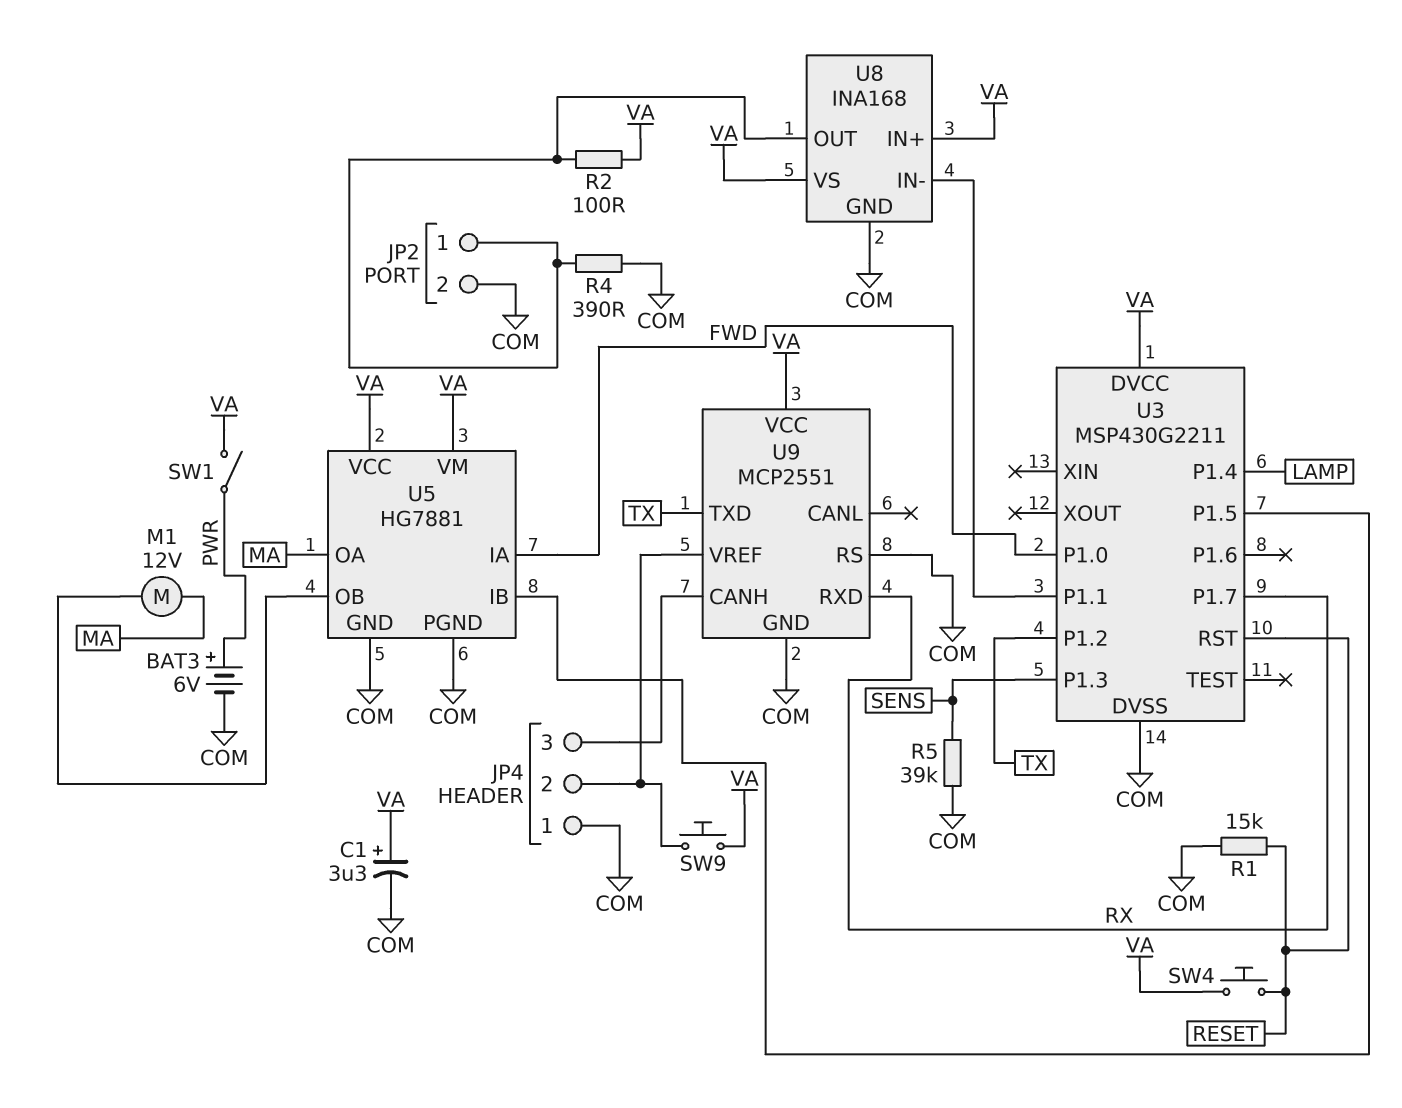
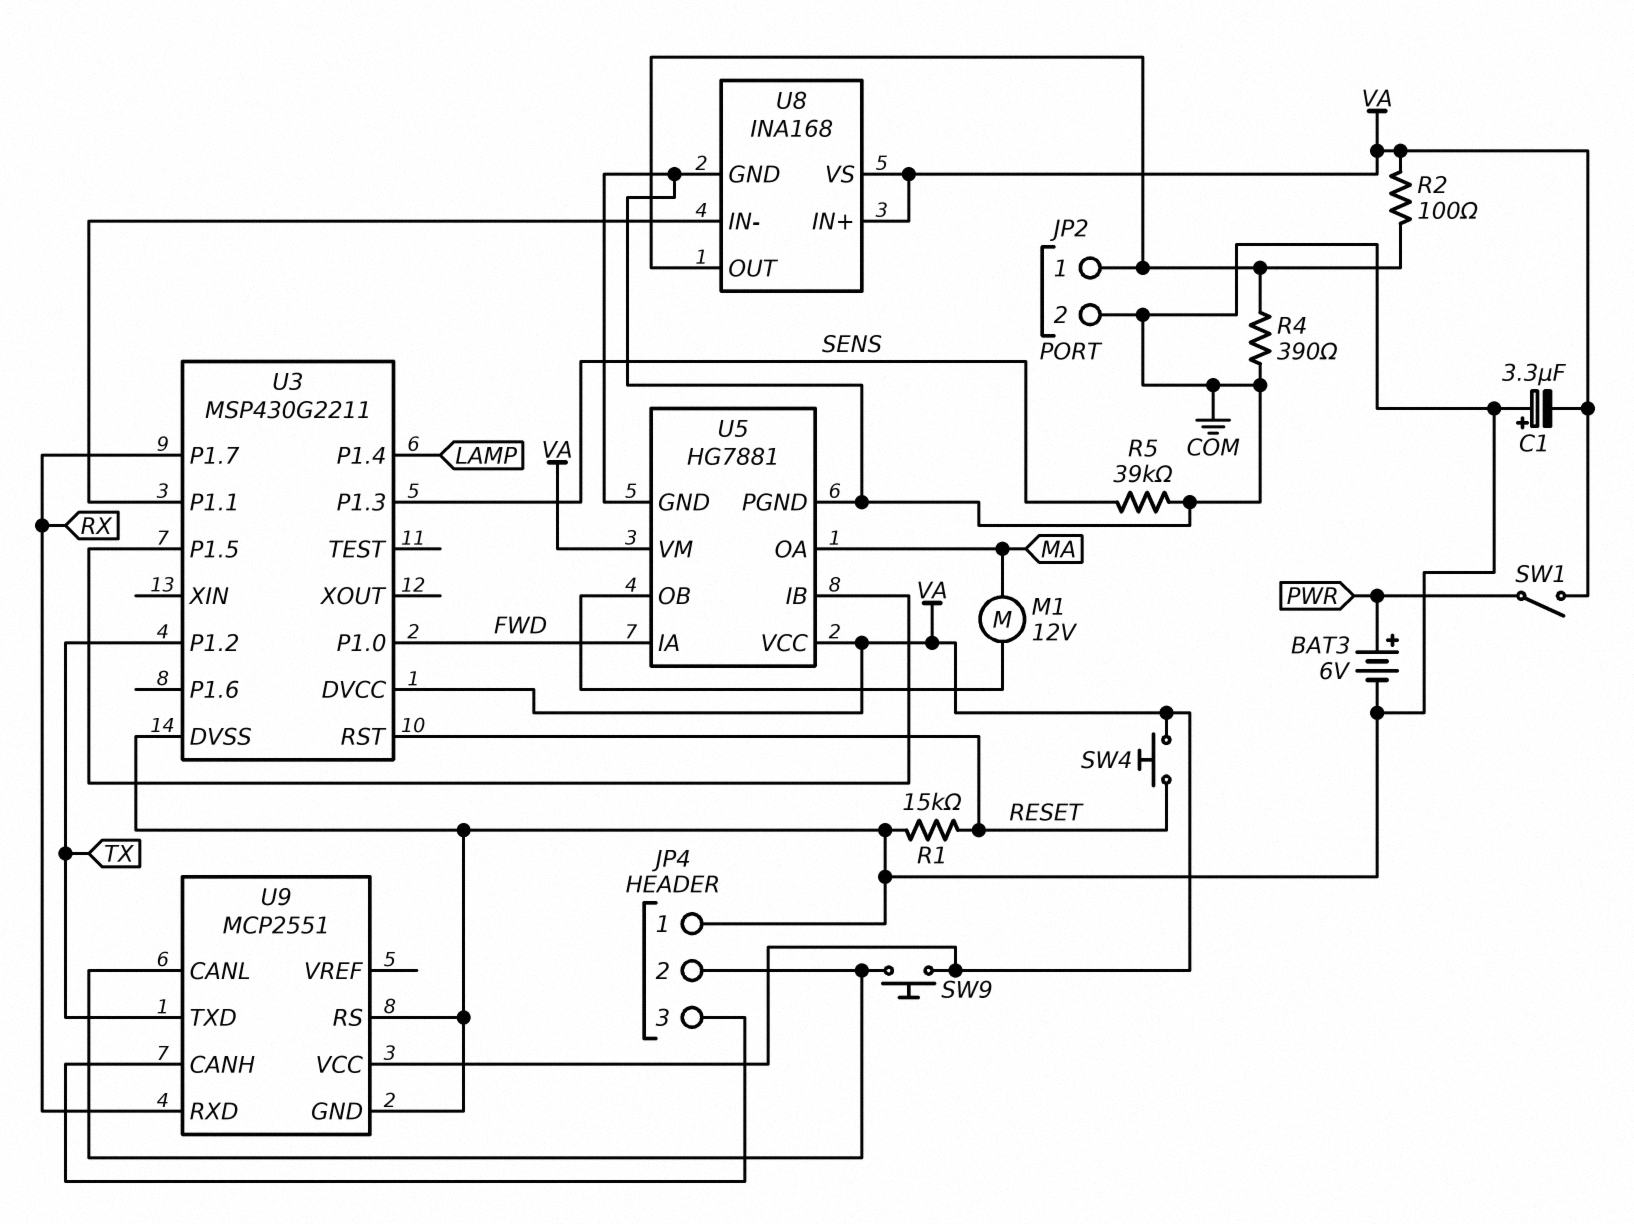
C1: 3.3uF (plus VA, minus COM) -> 3.3uF (plus COM, minus VA)
U9 pin CANL: none -> JP4/2
U9 pin VREF: JP4/2 -> none

